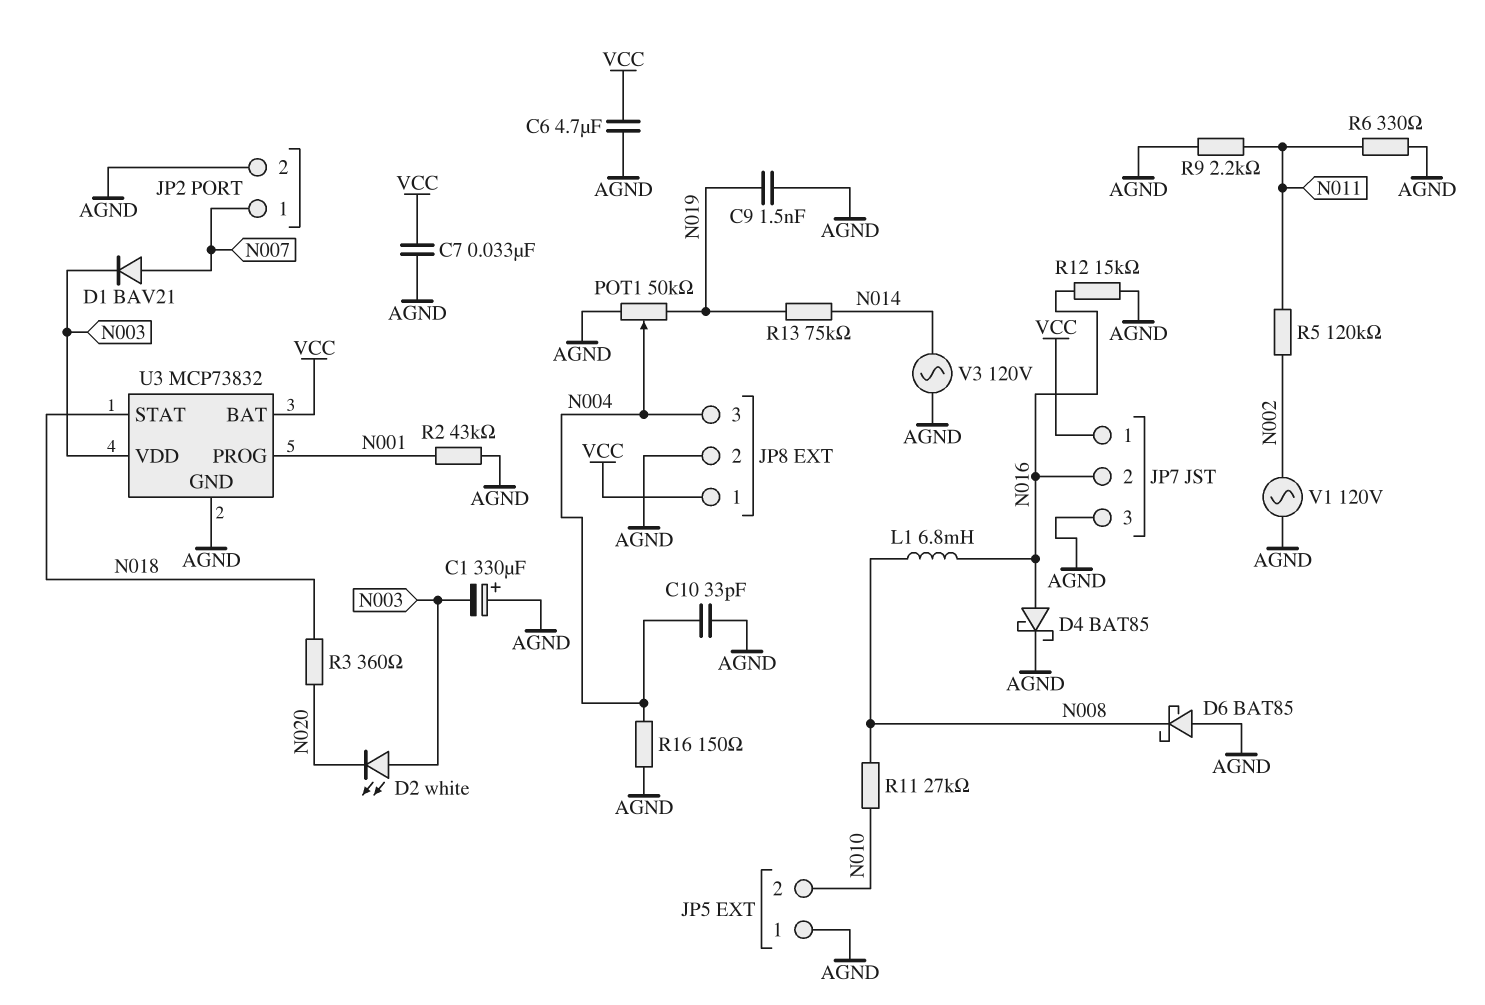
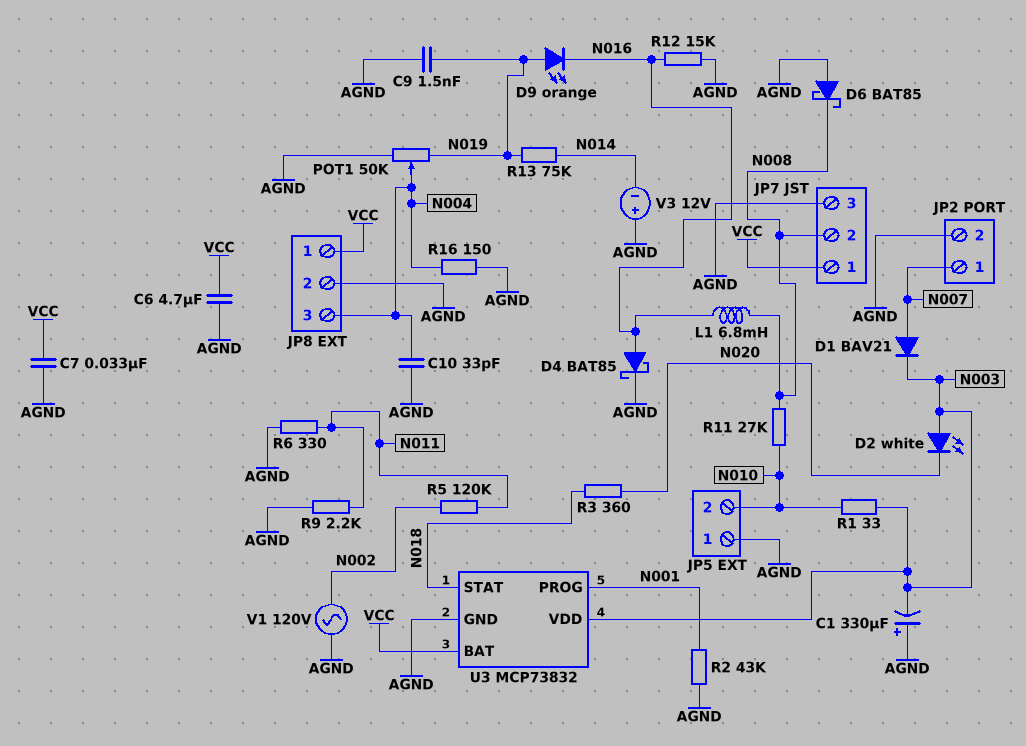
D9: none -> LED orange (A N019, K N016)
JP7 pin 2: N016 -> N008
R1: none -> 33 (N003, N010)
V3: AC 120V (AGND, N014) -> 12V (plus AGND, minus N014)

